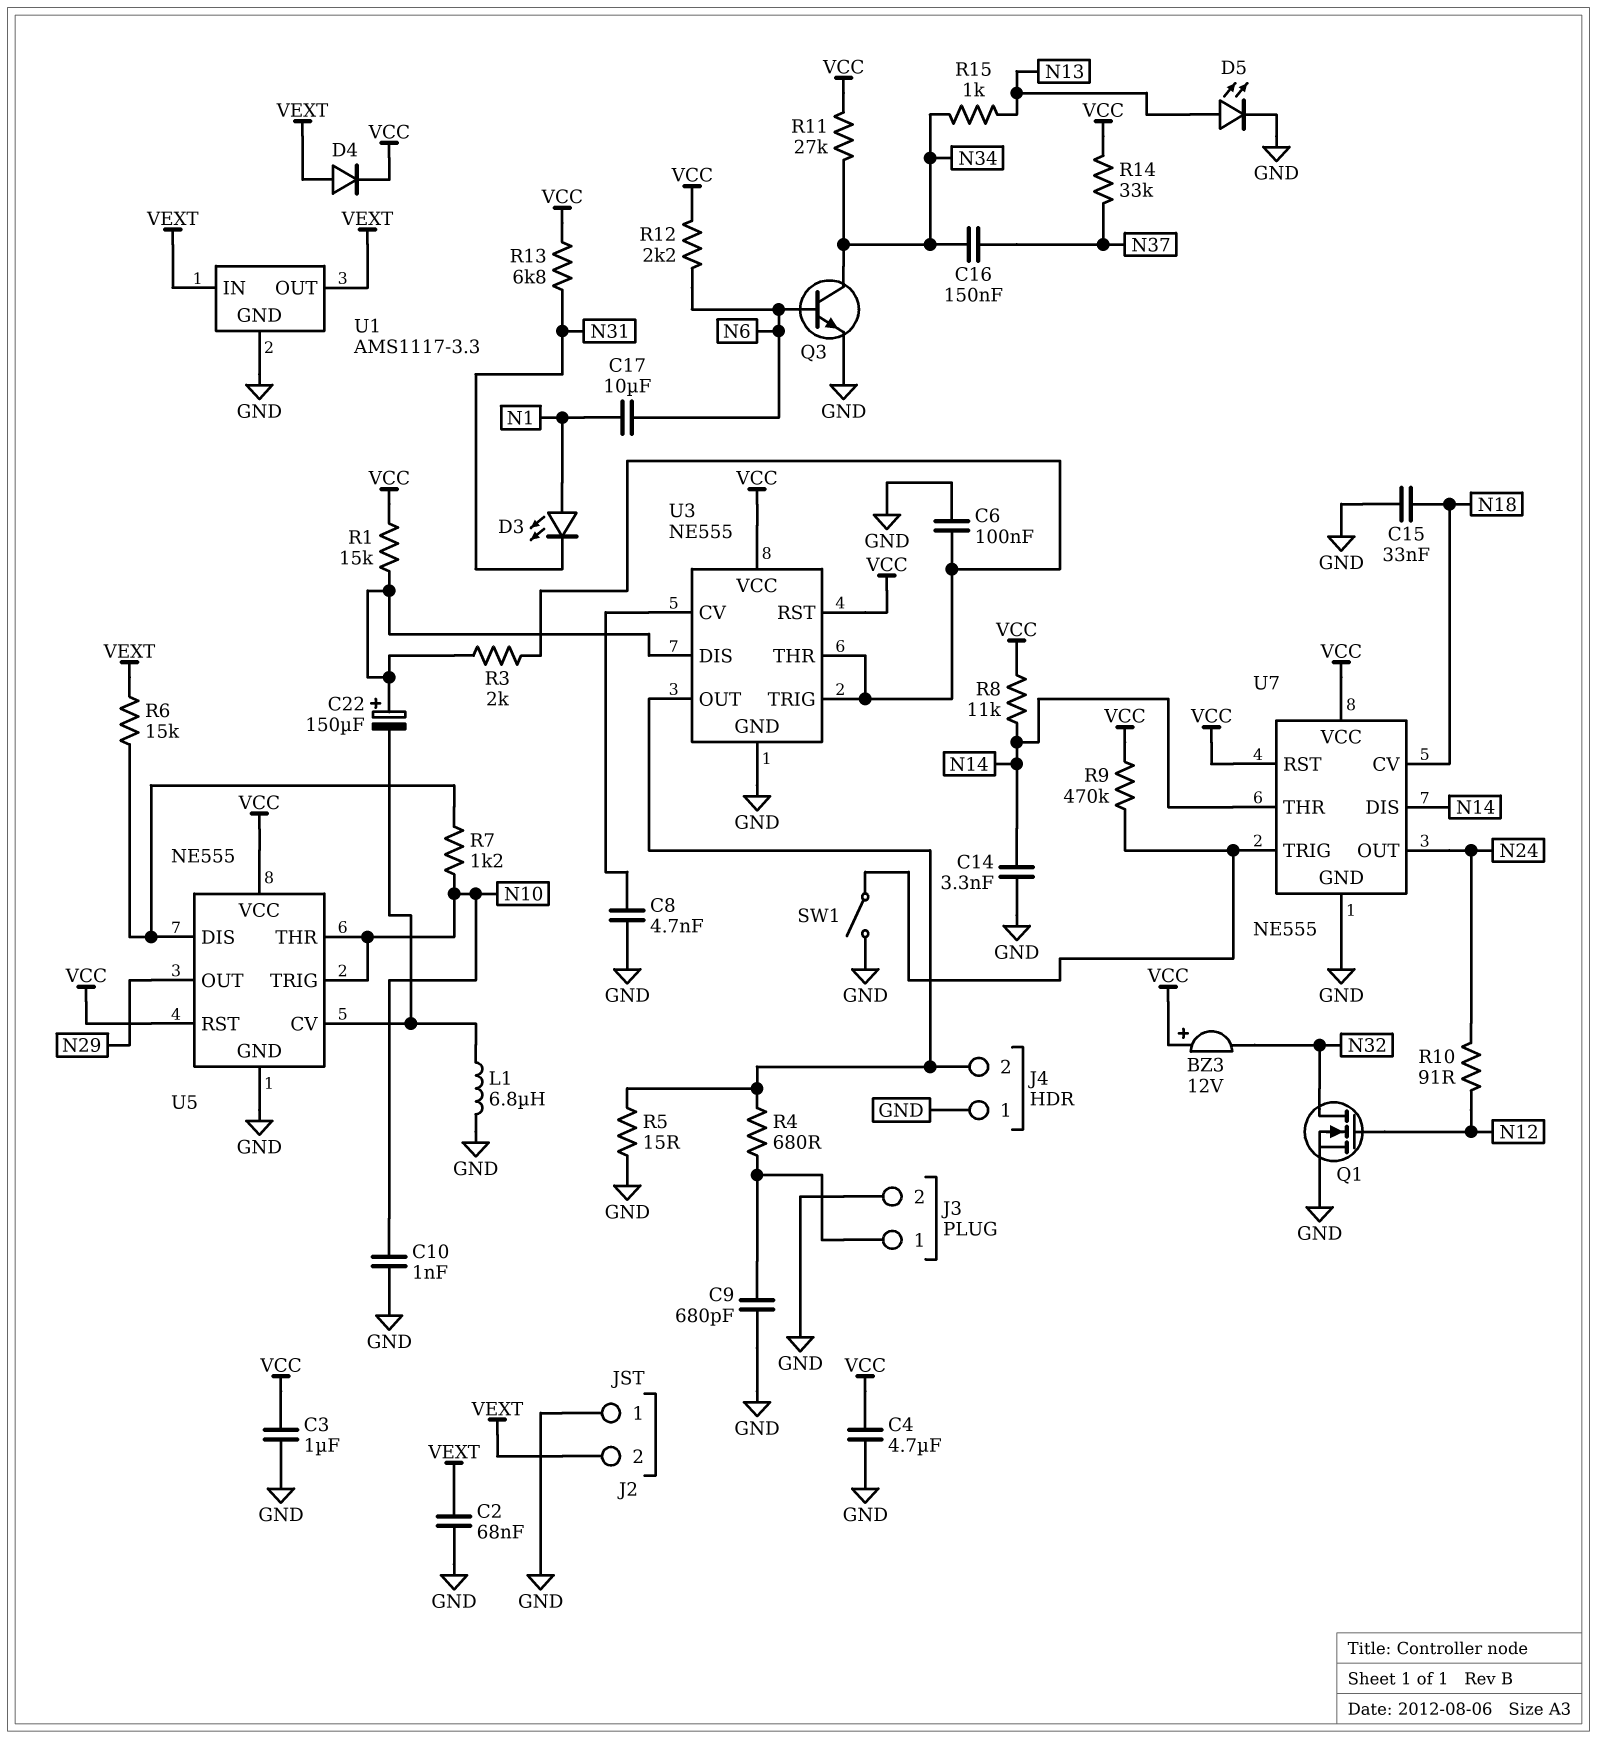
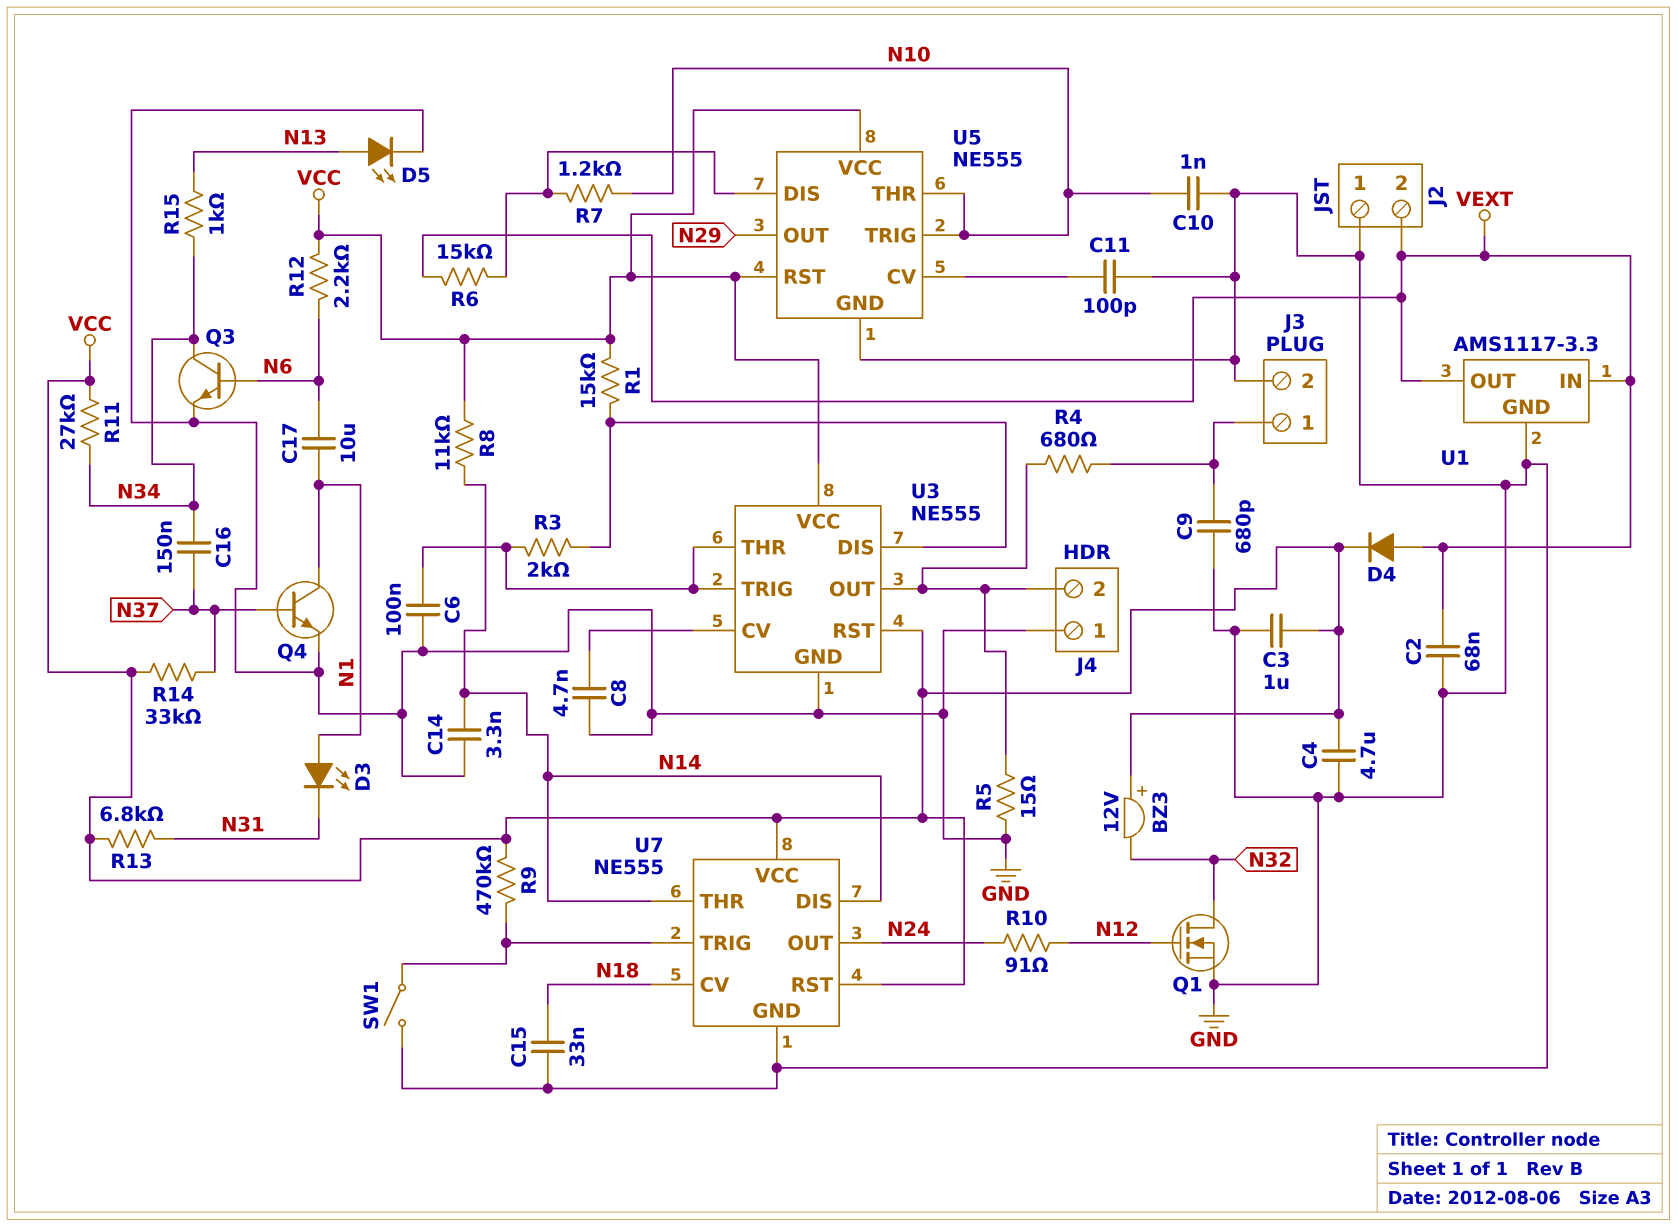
C11: none -> 100pF (GND, U5/CV)
C22: 150uF (plus U3/DIS, minus U5/CV) -> none
L1: 6.8uH (GND, U5/CV) -> none
Q4: none -> NPN (B N37, C N1, E GND)

